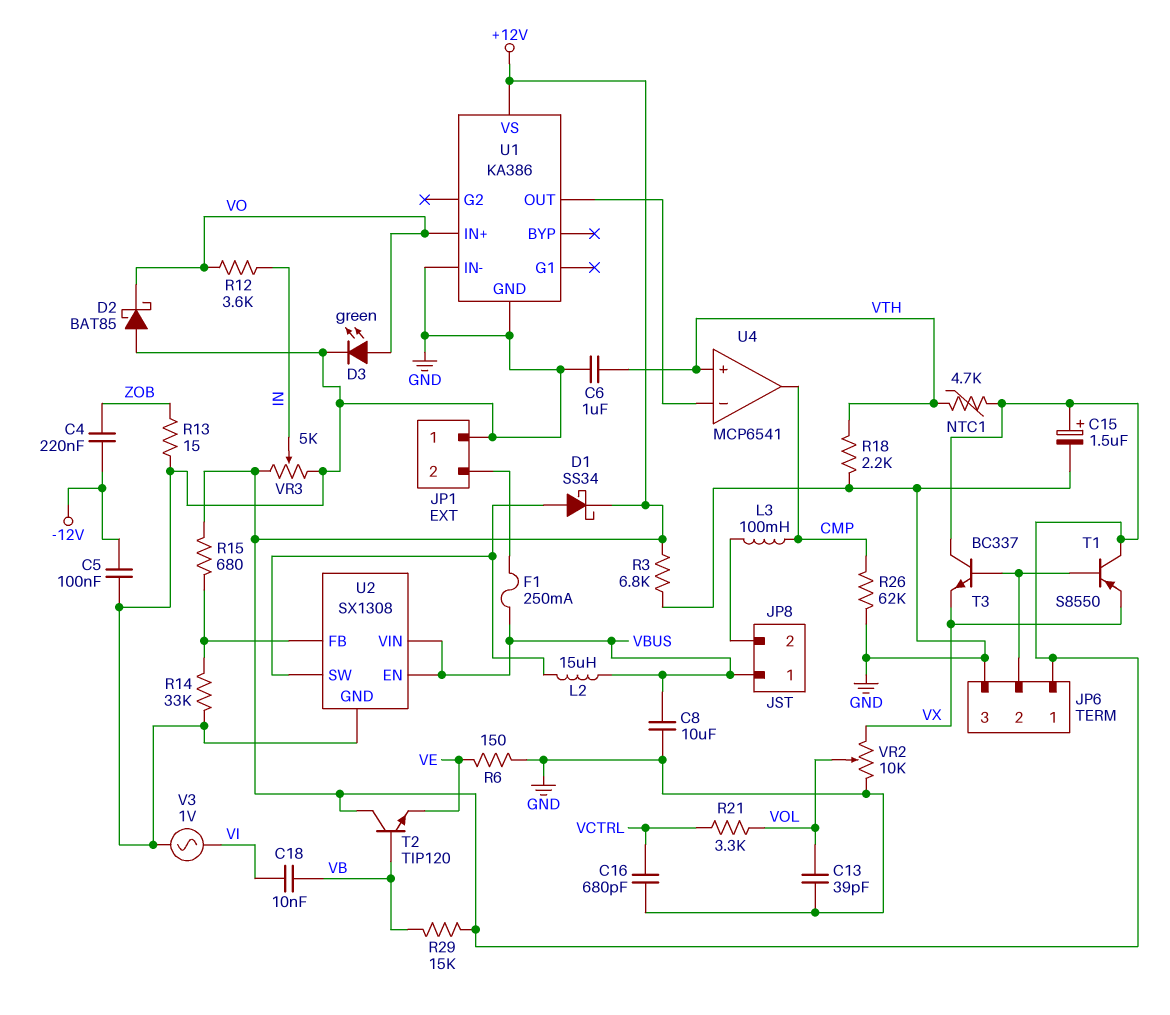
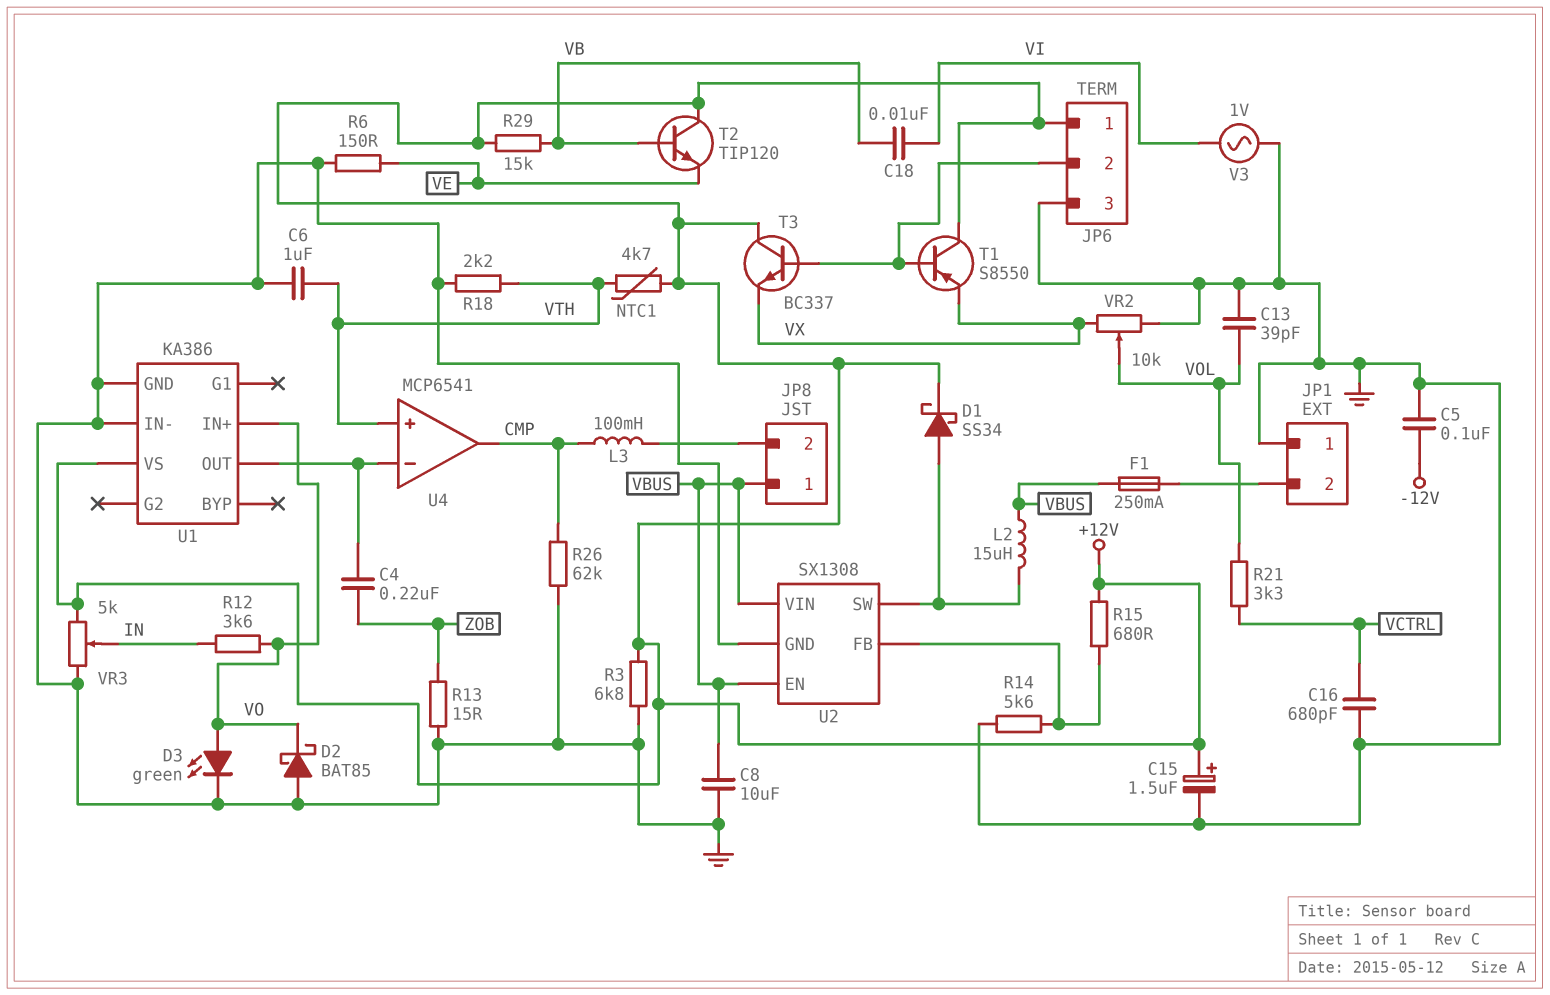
C4: 220nF (-12V, ZOB) -> 220nF (U1/OUT, ZOB)
R14: 33k (GND, U2/FB) -> 5.6k (GND, U2/FB)

